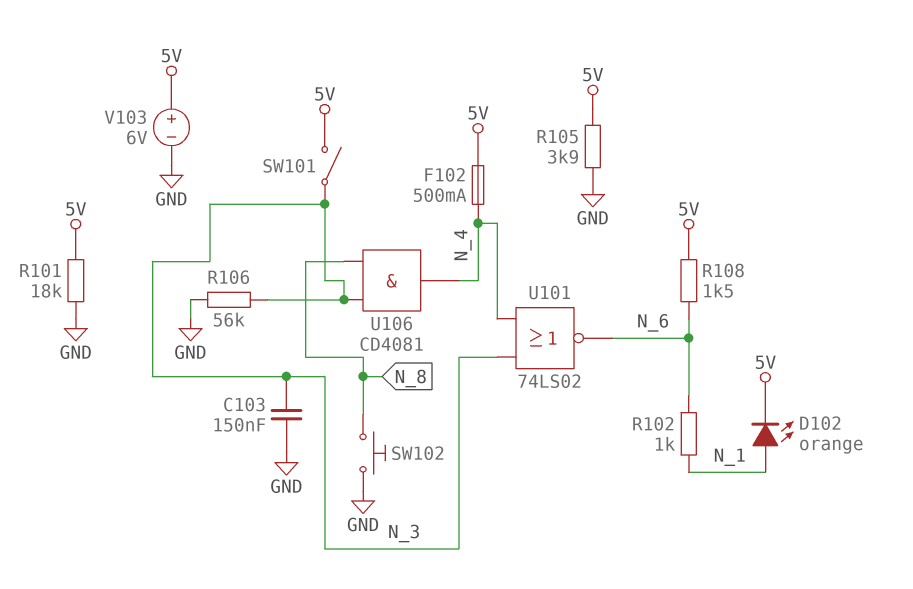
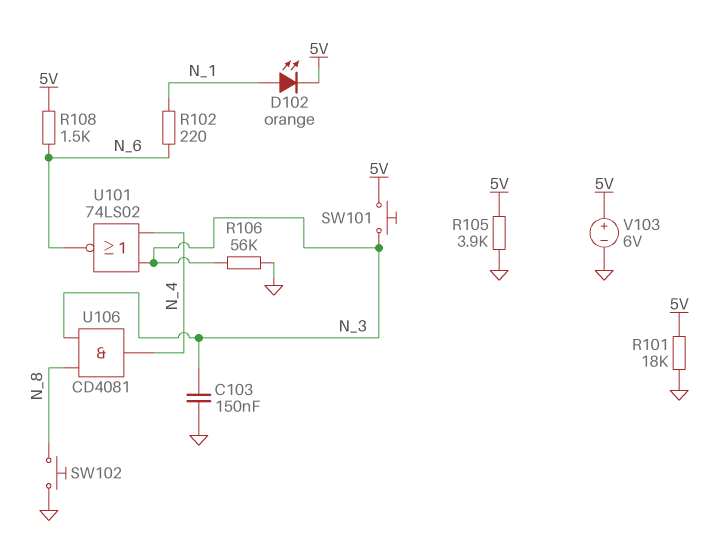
F102: 500mA (5V, N_4) -> none
R102: 1k (N_1, N_6) -> 220 (N_1, N_6)
SW101: switch (5V, N_3) -> button (5V, N_3)

